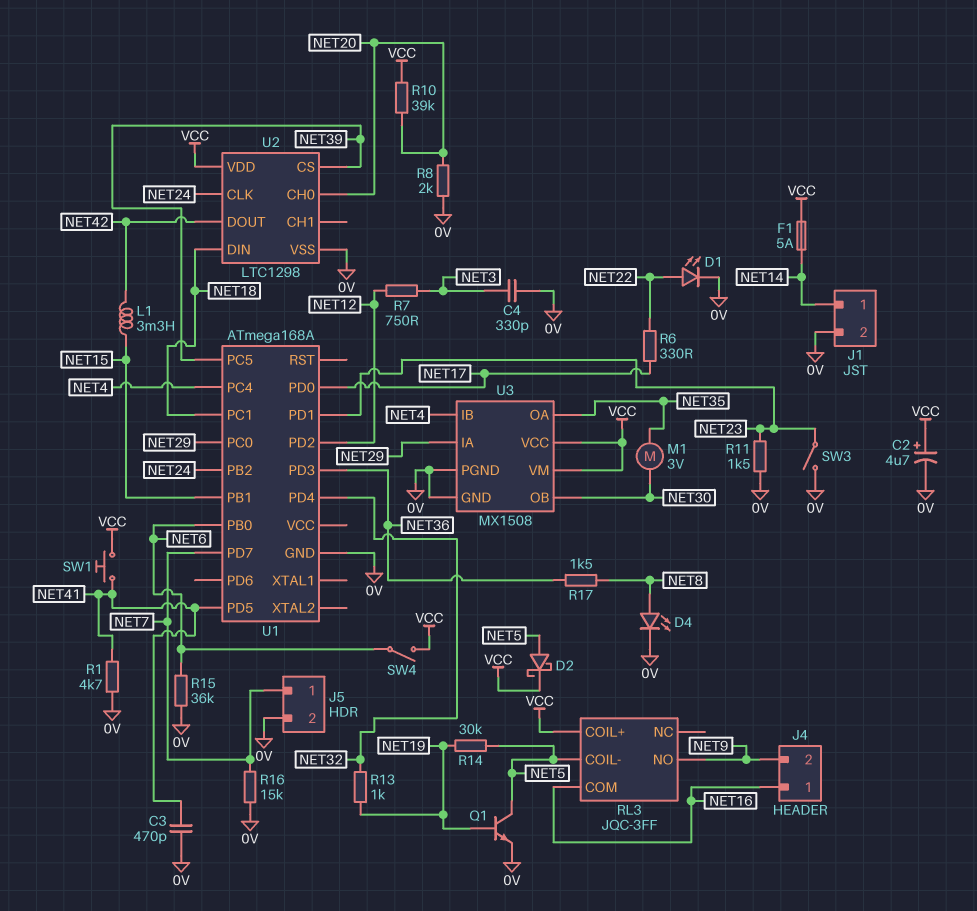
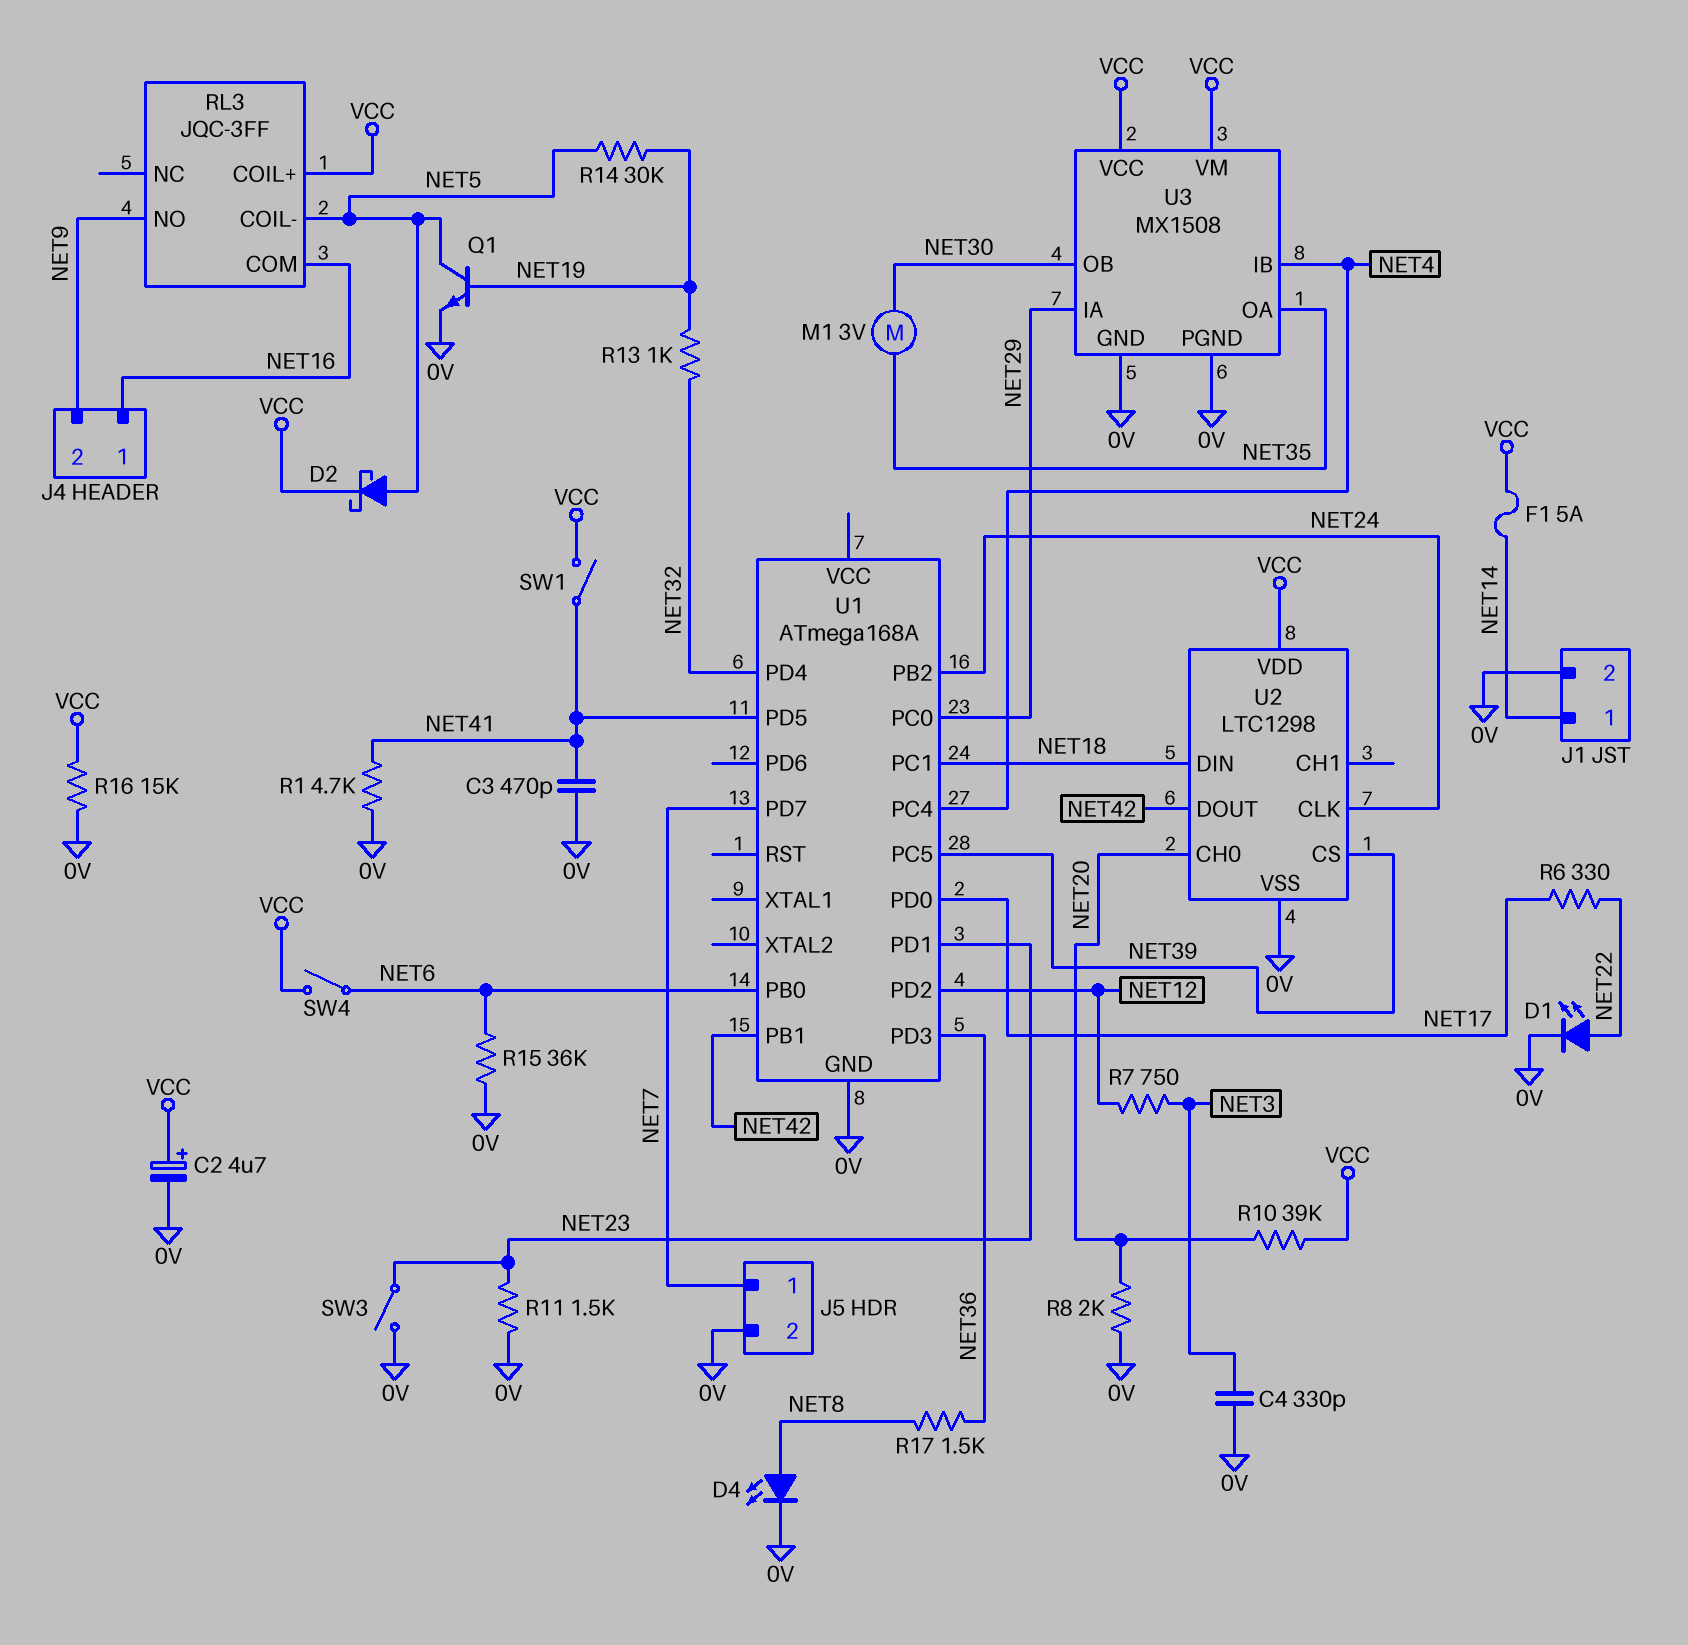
L1: 3.3mH (NET15, NET42) -> none
R16: 15k (0V, NET7) -> 15k (0V, VCC)
SW1: button (NET41, VCC) -> switch (NET41, VCC)
U1 pin PB1: NET15 -> NET42

